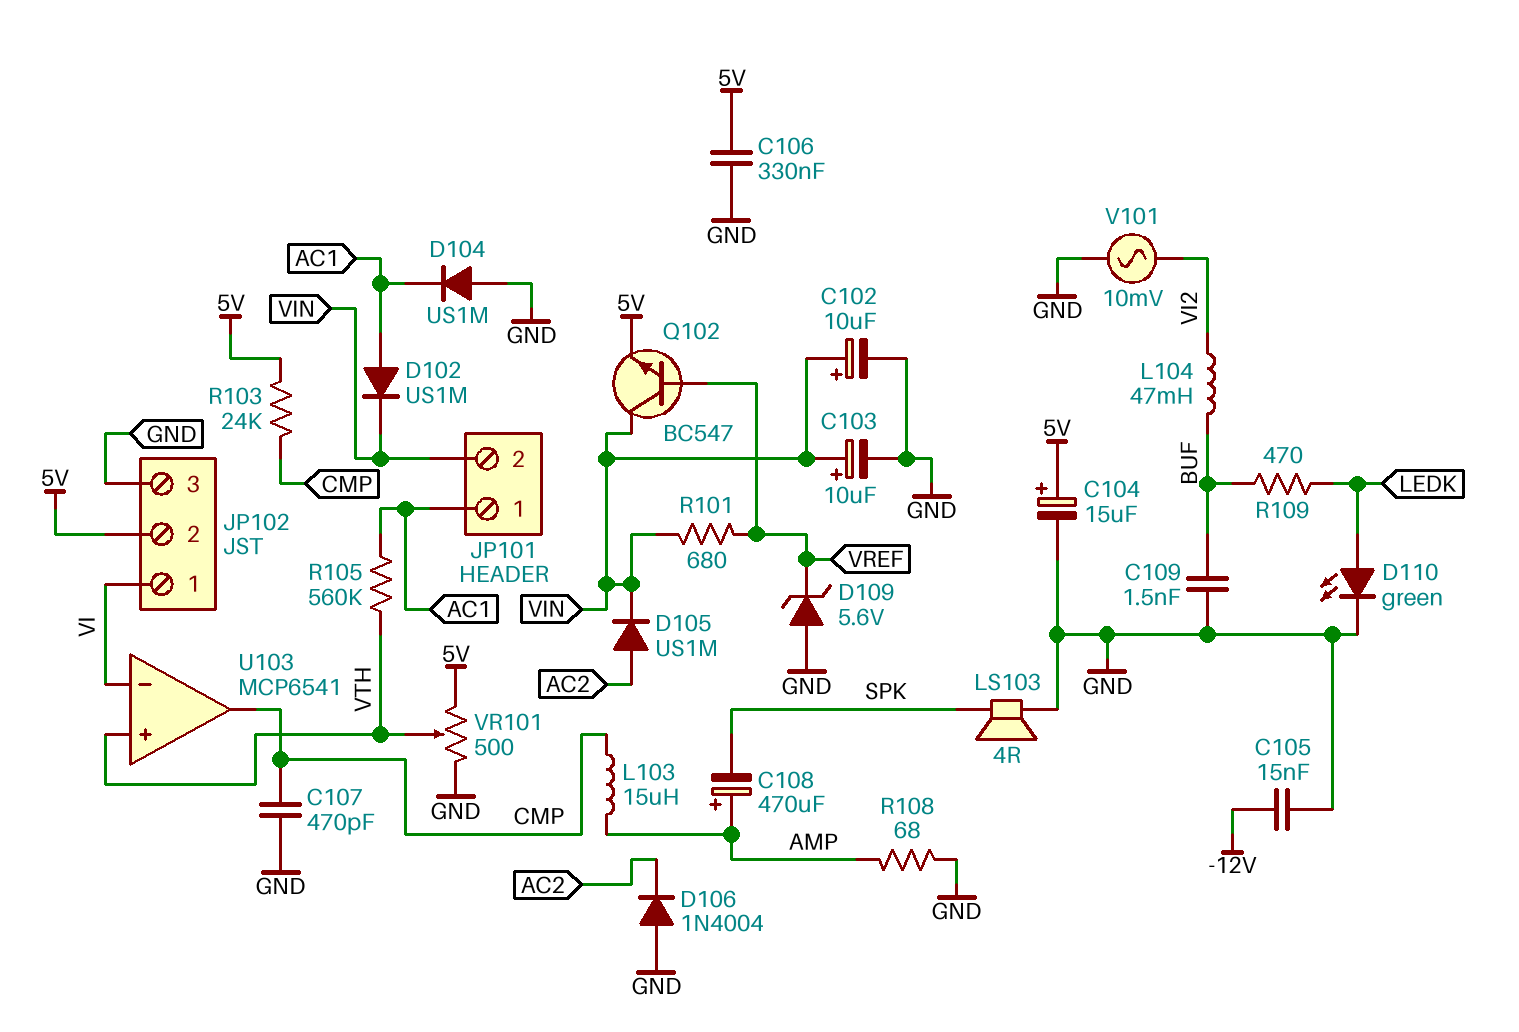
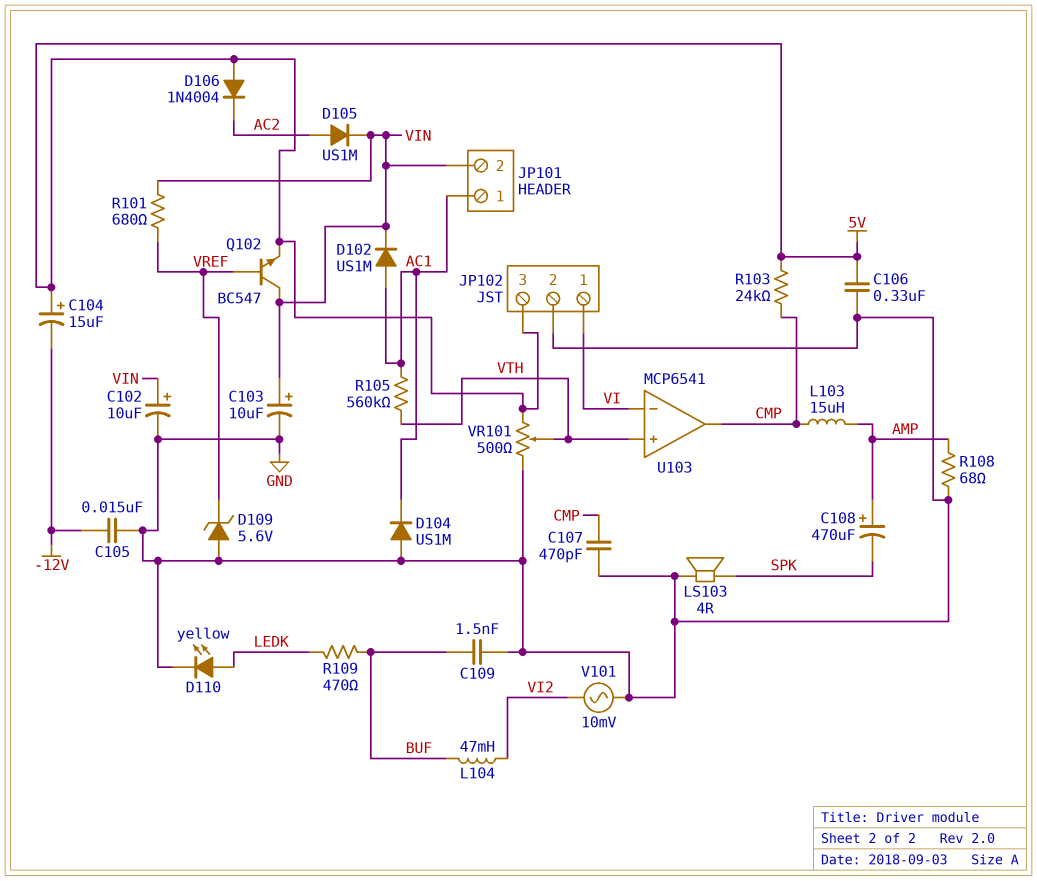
C104: 15uF (plus 5V, minus GND) -> 15uF (plus 5V, minus -12V)
D106: diode 1N4004 (A GND, K AC2) -> diode 1N4004 (A 5V, K AC2)
D110: LED green (A LEDK, K GND) -> LED yellow (A LEDK, K GND)
JP102 pin 2: 5V -> GND
JP102 pin 3: GND -> 5V

